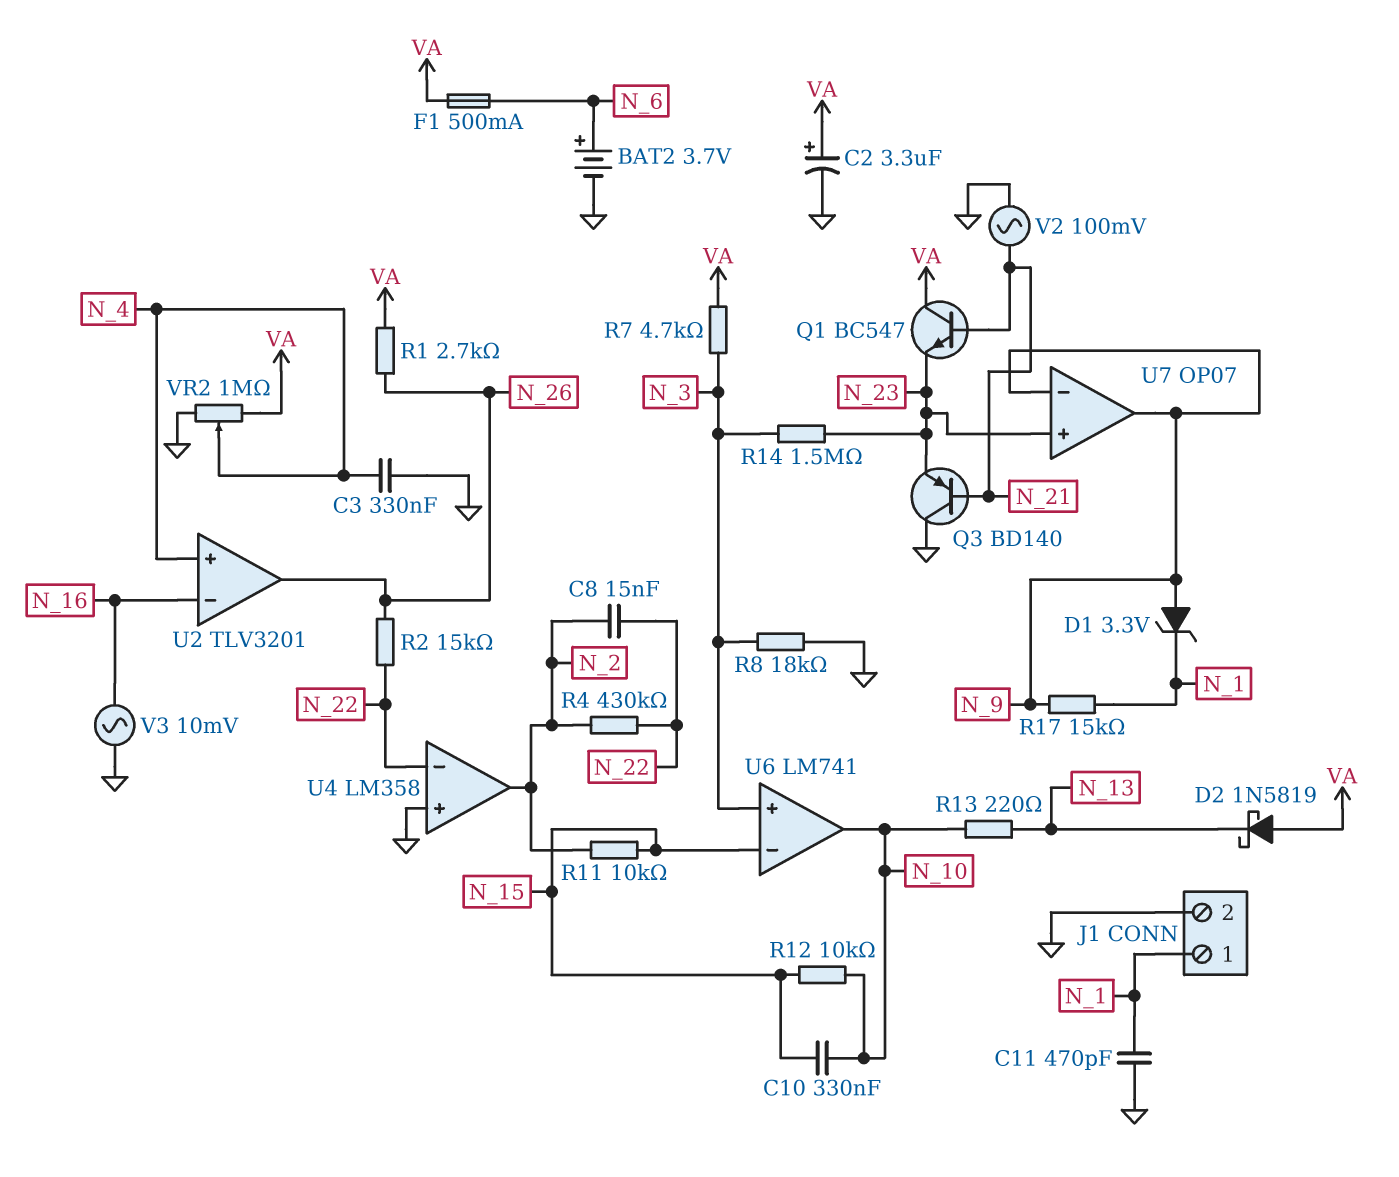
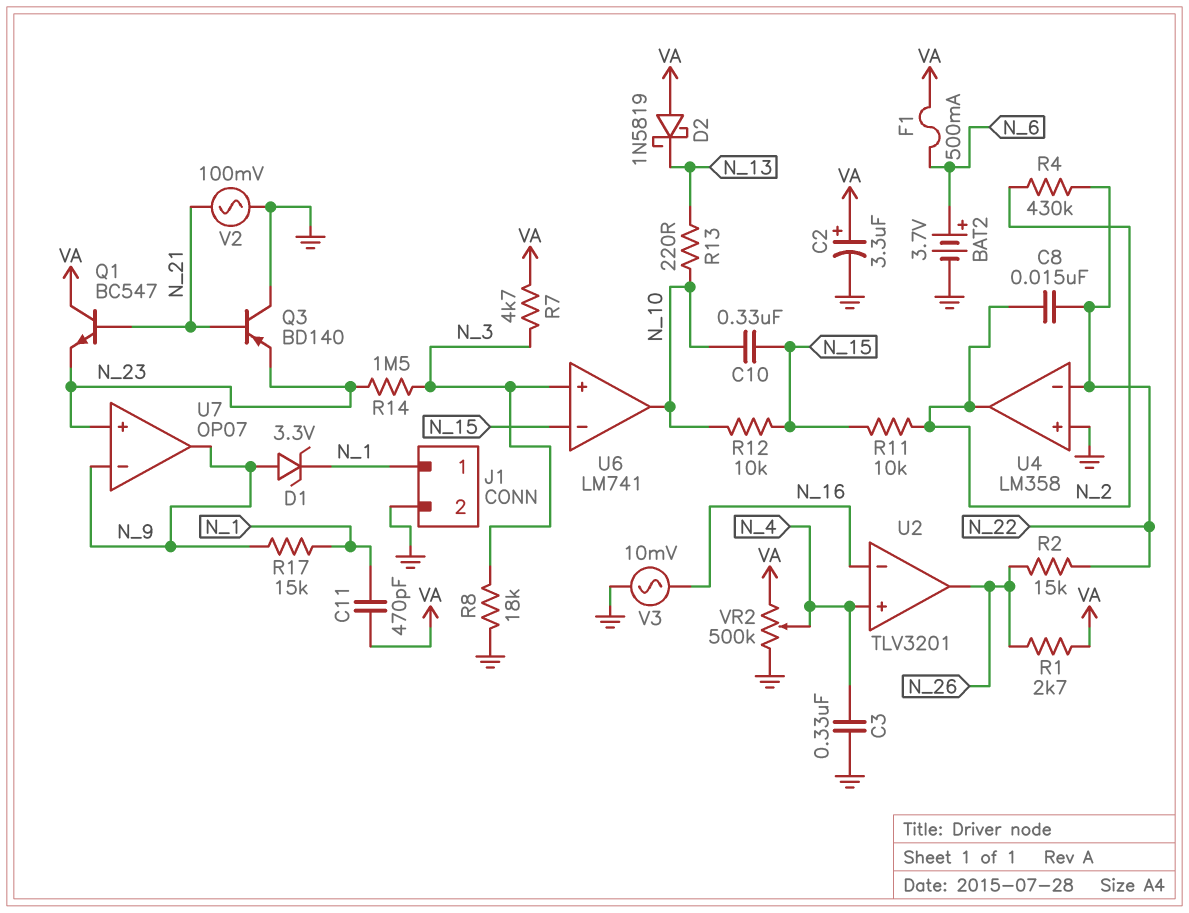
C11: 470pF (GND, N_1) -> 470pF (N_1, VA)
VR2: 1M (GND, VA, wiper N_4) -> 500k (GND, VA, wiper N_4)

